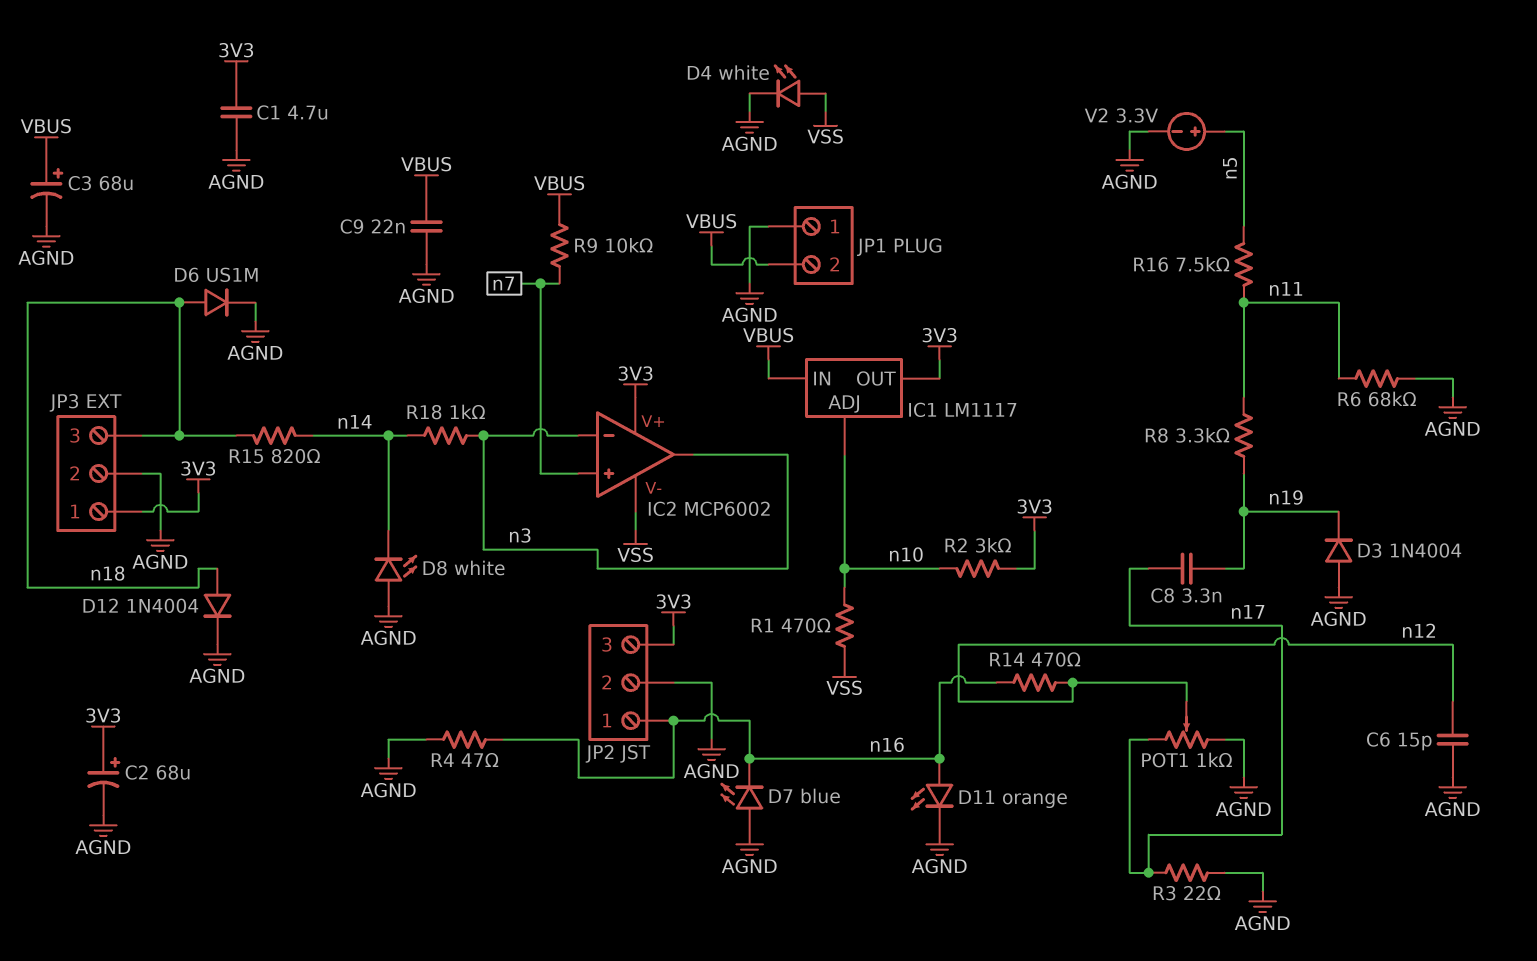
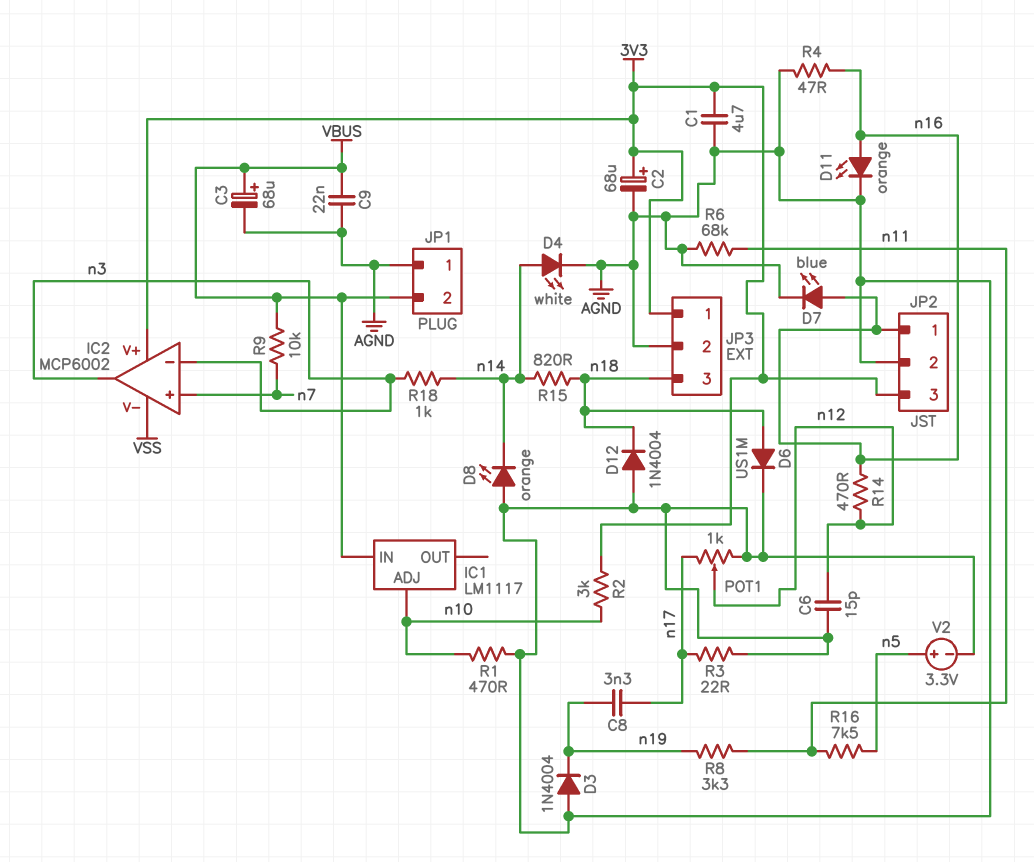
D4: LED white (A VSS, K AGND) -> LED white (A n14, K AGND)
D7: LED blue (A AGND, K n16) -> LED blue (A n16, K AGND)
D8: LED white (A AGND, K n14) -> LED orange (A AGND, K n14)
D12: diode 1N4004 (A n18, K AGND) -> diode 1N4004 (A AGND, K n18)
IC1 pin OUT: 3V3 -> none
R1: 470 (VSS, n10) -> 470 (AGND, n10)

